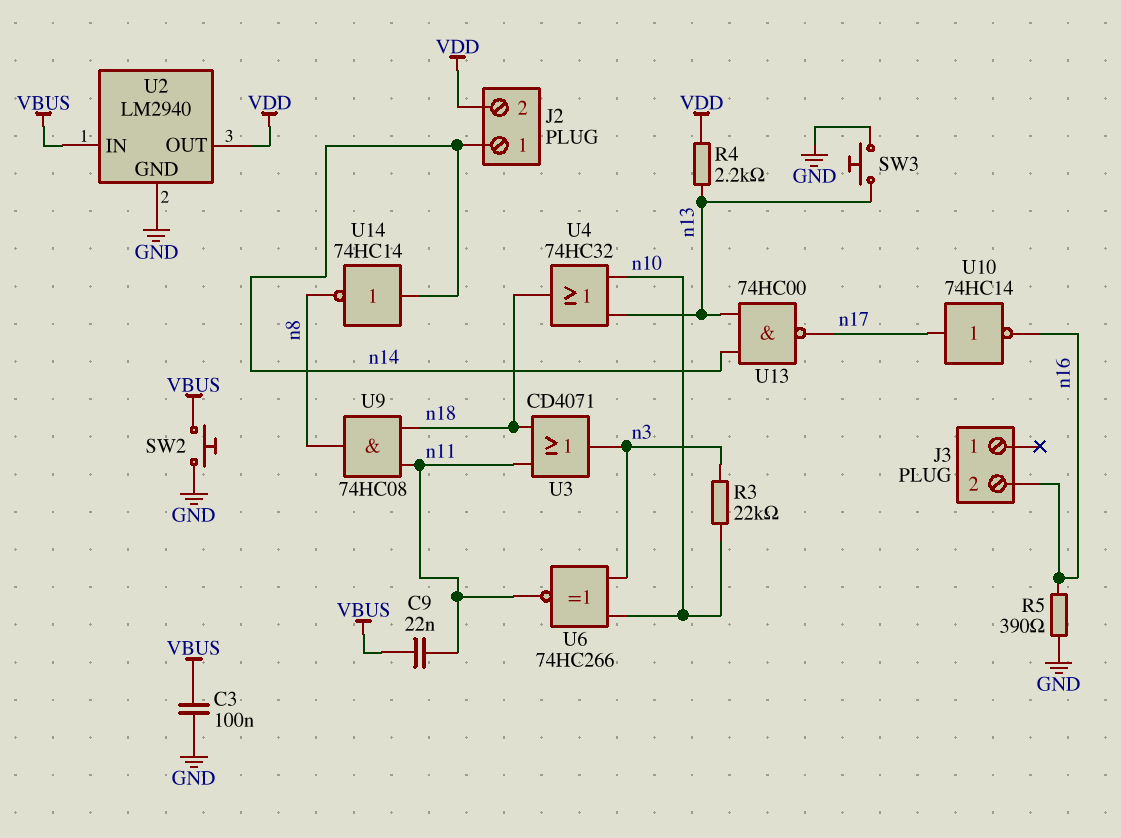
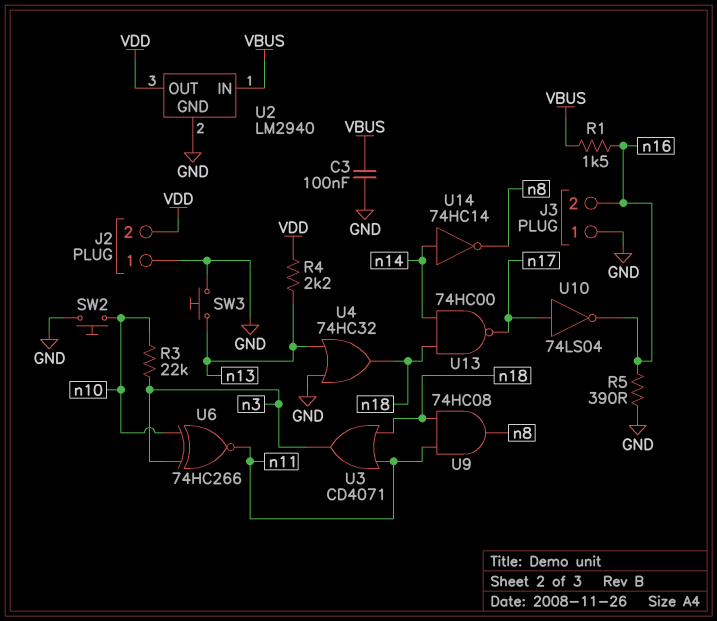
C9: 22nF (VBUS, n11) -> none
J2 pin 1: n14 -> GND
J3 pin 1: none -> GND
R1: none -> 1.5k (VBUS, n16)
SW2: button (GND, VBUS) -> button (GND, n10)
U4: OR 74HC32 (in n10, in n13, out n18) -> OR 74HC32 (in GND, in n13, out n18)
U10: NOT 74HC14 (in n17, out n16) -> NOT 74LS04 (in n17, out n16)
U13: NAND 74HC00 (in n13, in n14, out n17) -> NAND 74HC00 (in n14, in n18, out n17)

